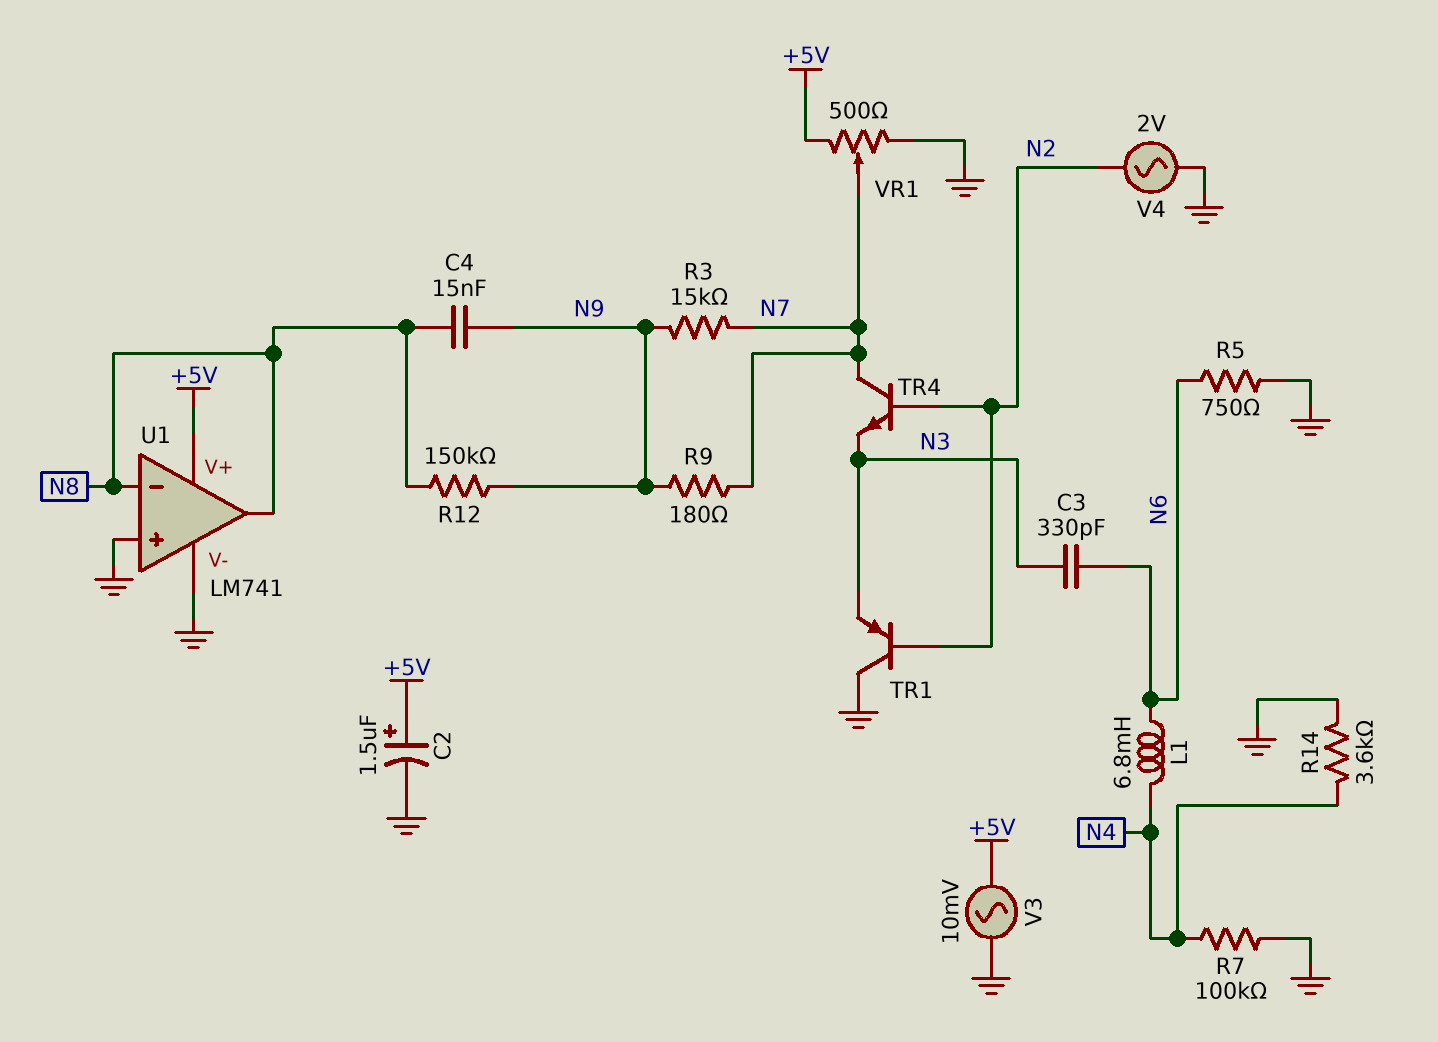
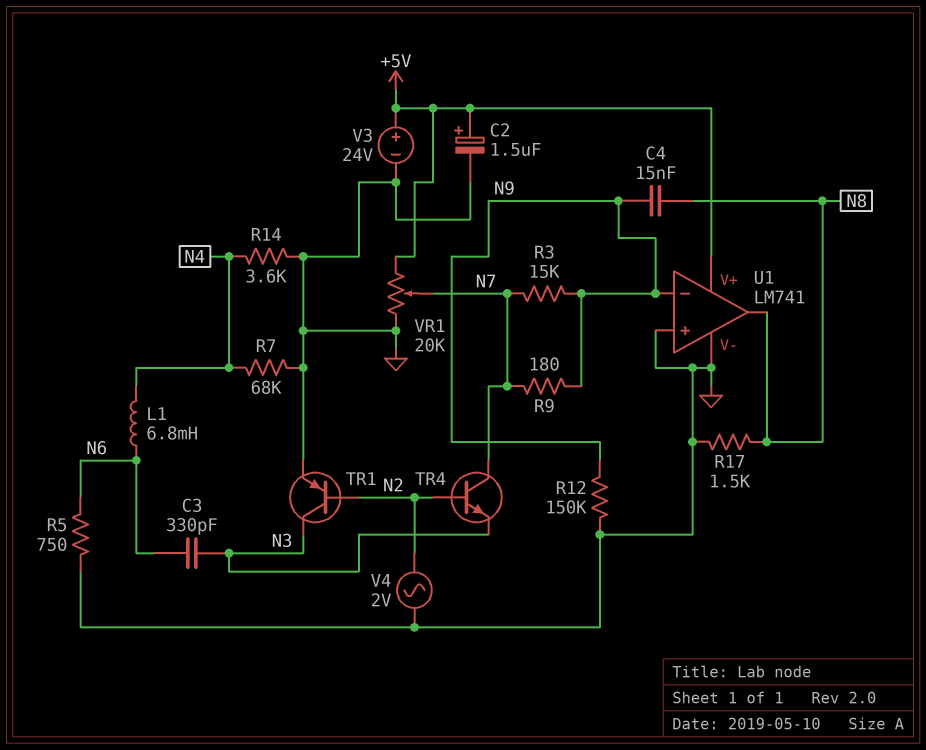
R7: 100k (GND, N4) -> 68k (GND, N4)
R12: 150k (N8, N9) -> 150k (GND, N9)
R17: none -> 1.5k (GND, N8)
TR1: PNP (B N2, C GND, E N3) -> PNP (B N2, C N3, E GND)
U1 pin in-: N8 -> N9
V3: AC 10mV (+5V, GND) -> 24V (plus +5V, minus GND)
VR1: 500 (+5V, GND, wiper N7) -> 20k (+5V, GND, wiper N7)

